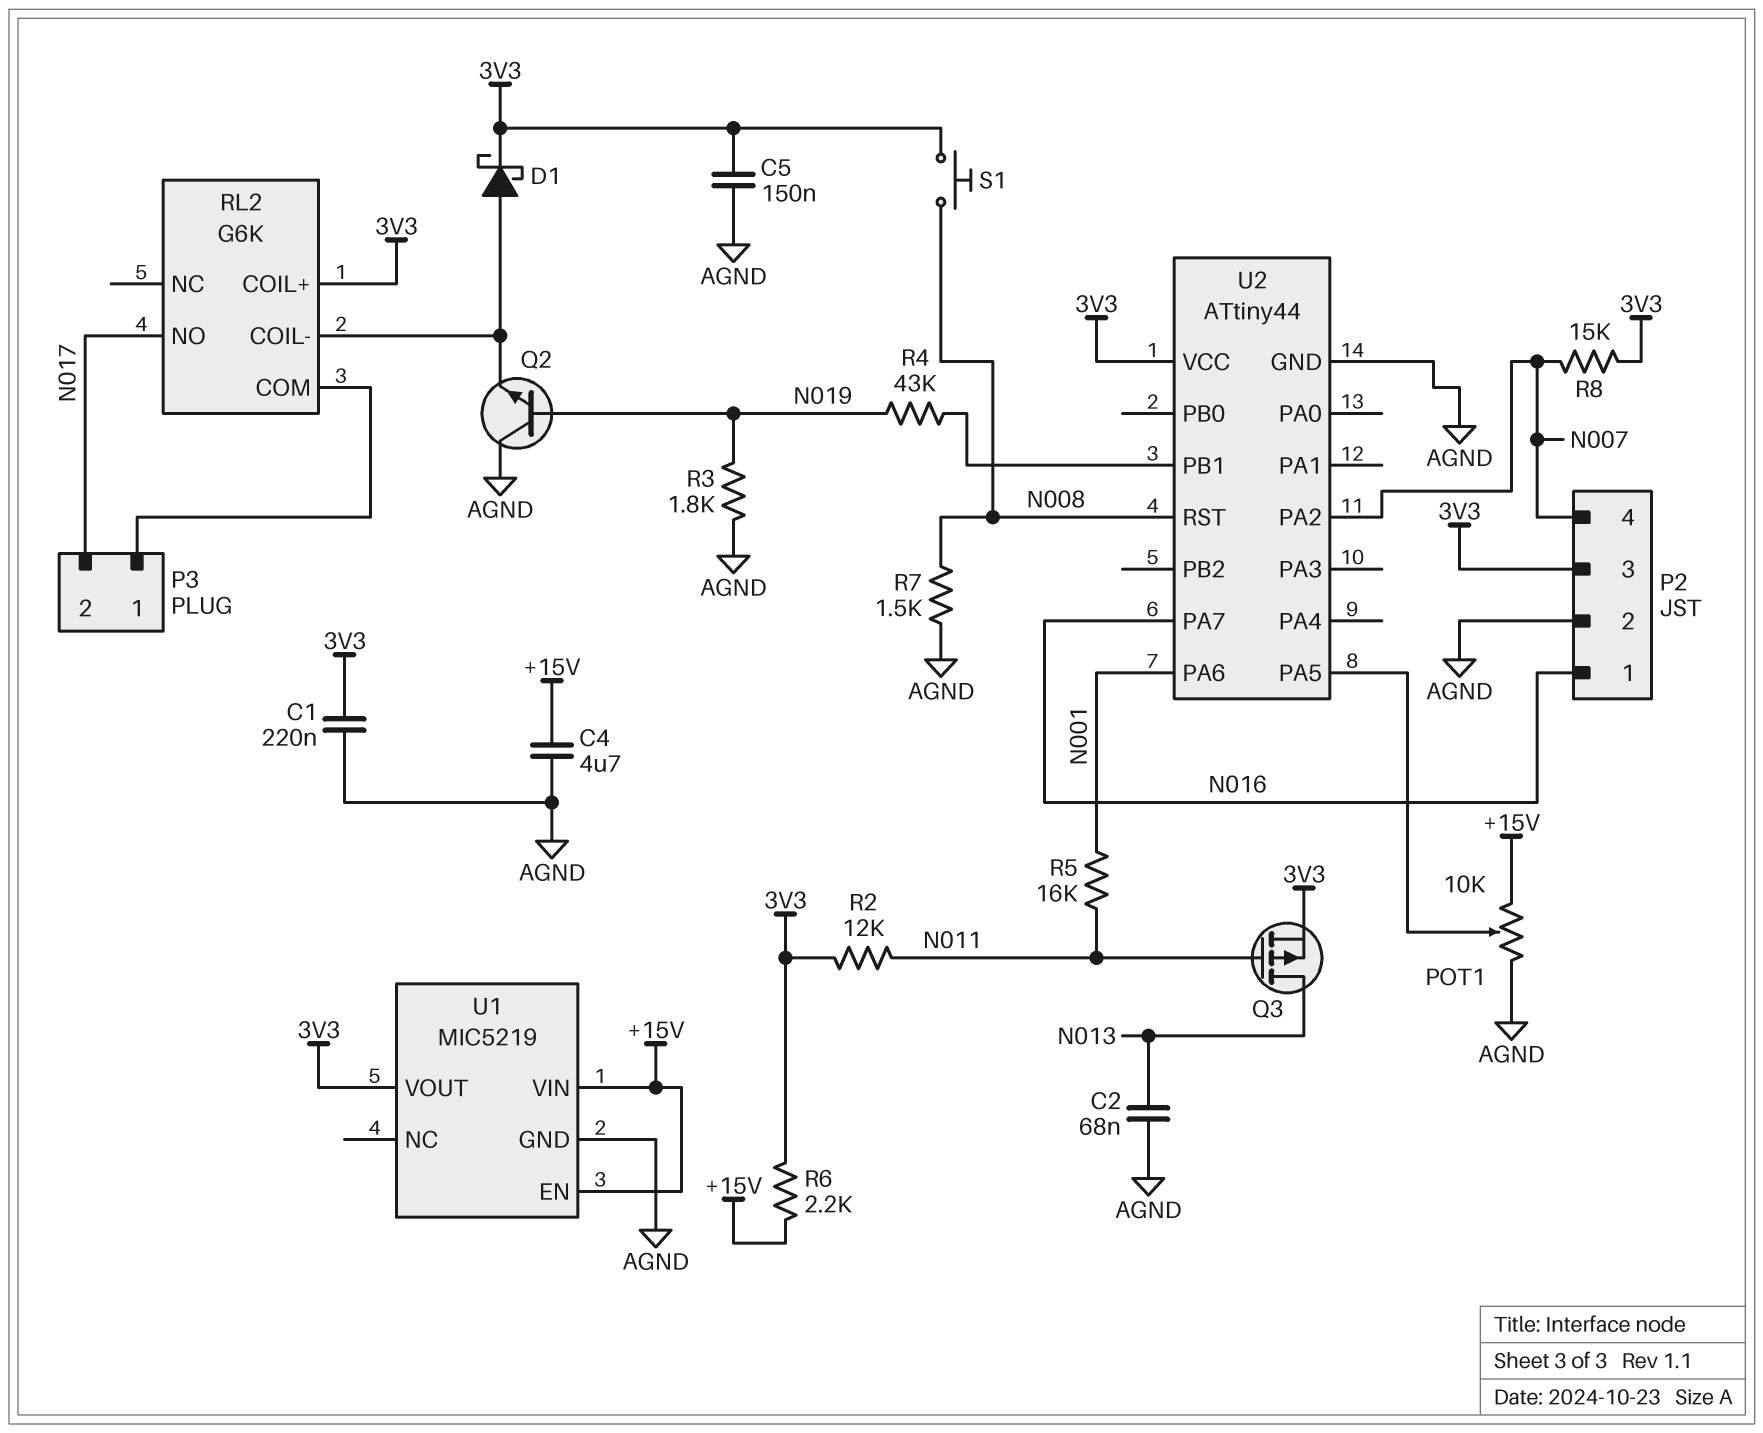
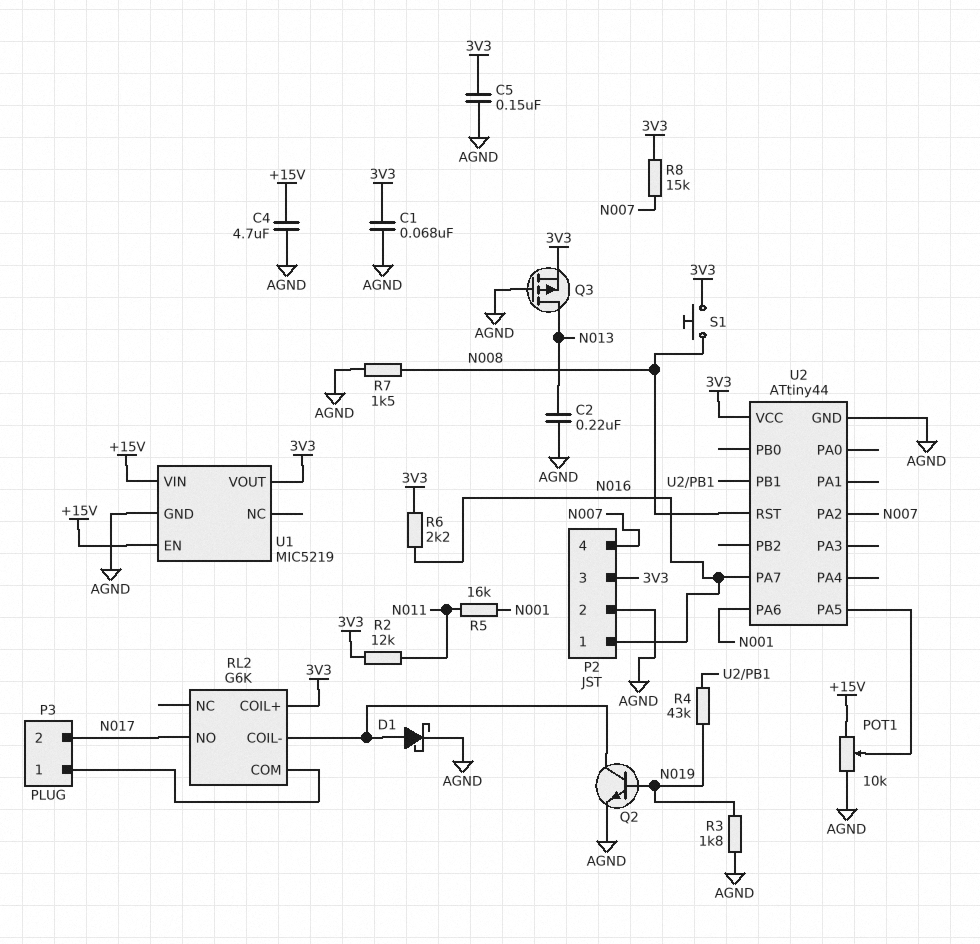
C1: 220nF (3V3, AGND) -> 68nF (3V3, AGND)
C2: 68nF (AGND, N013) -> 220nF (AGND, N013)
D1: schottky (A RL2/COIL-, K 3V3) -> schottky (A RL2/COIL-, K AGND)
Q2: NPN (B N019, C AGND, E RL2/COIL-) -> NPN (B N019, C RL2/COIL-, E AGND)
Q3: PMOS (G N011, D N013, S 3V3) -> PMOS (G AGND, D N013, S 3V3)
R6: 2.2k (+15V, 3V3) -> 2.2k (3V3, N016)

